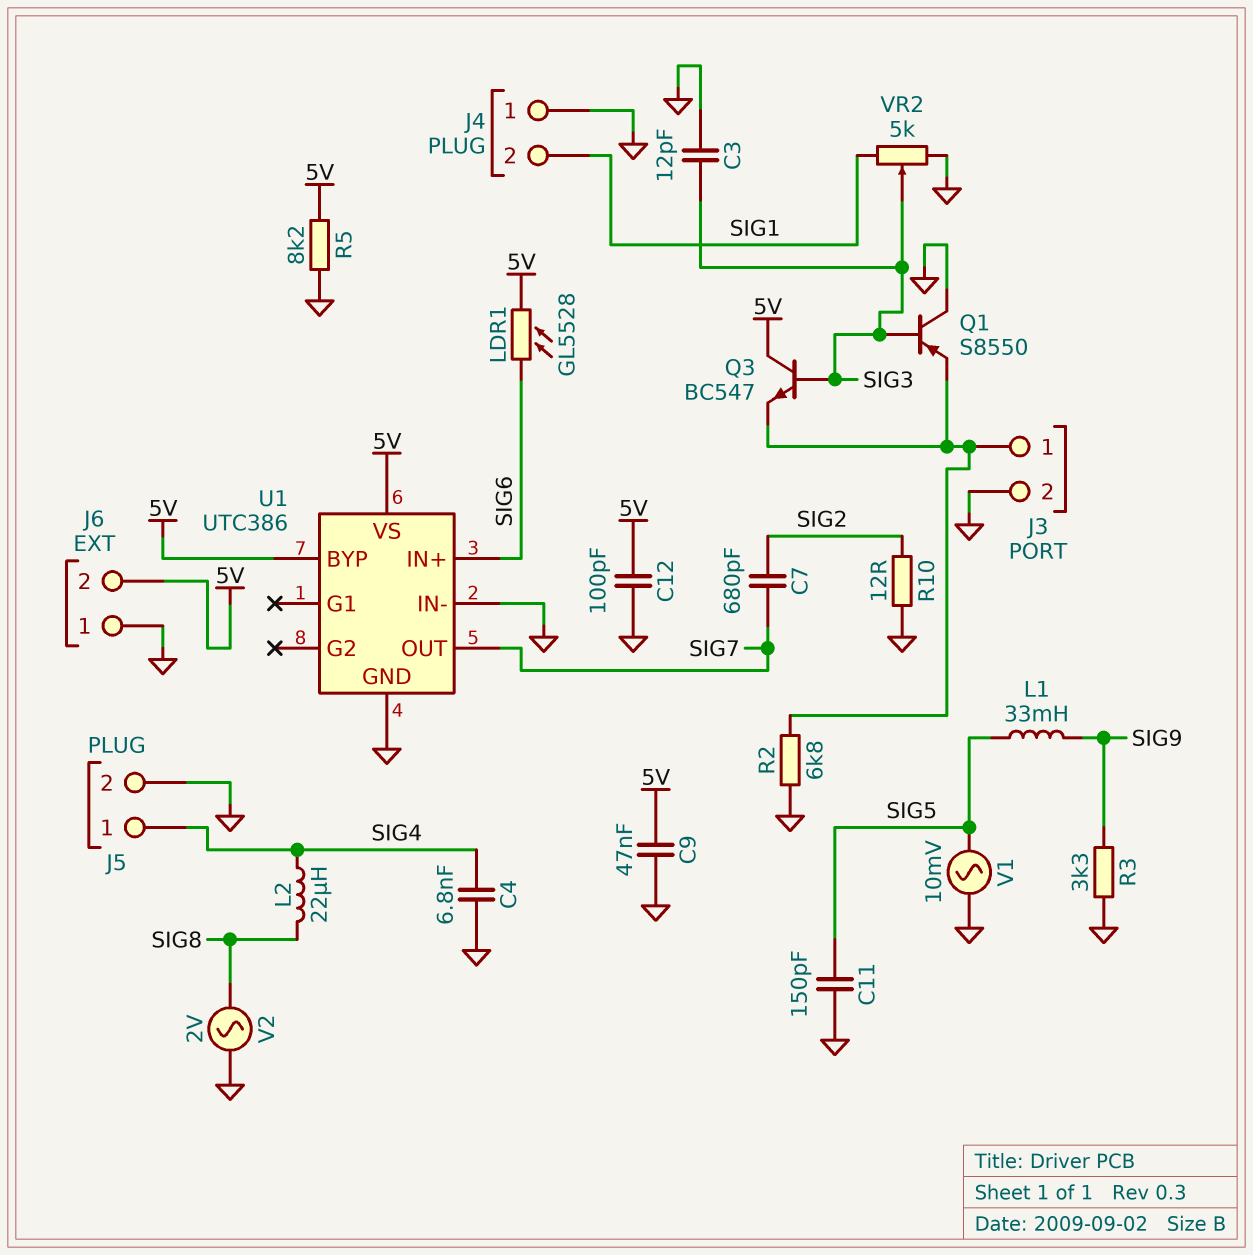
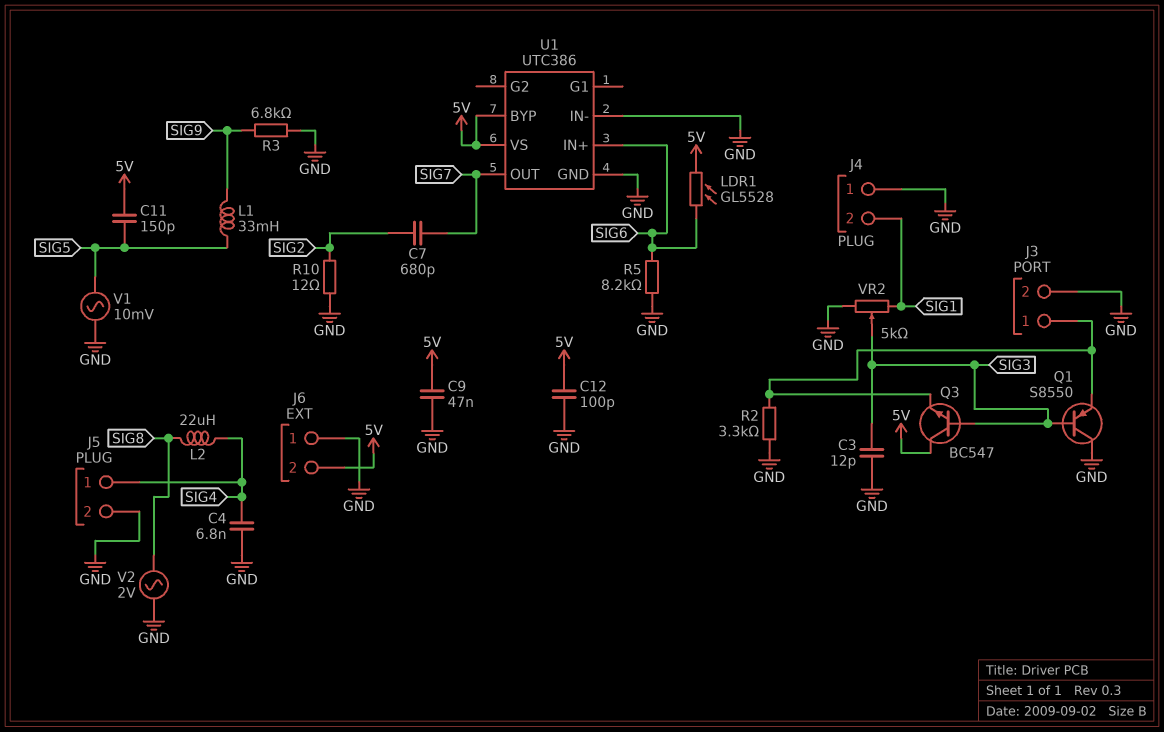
C11: 150pF (GND, SIG5) -> 150pF (5V, SIG5)
R2: 6.8k (GND, J3/1) -> 3.3k (GND, J3/1)
R3: 3.3k (GND, SIG9) -> 6.8k (GND, SIG9)
R5: 8.2k (5V, GND) -> 8.2k (GND, SIG6)

